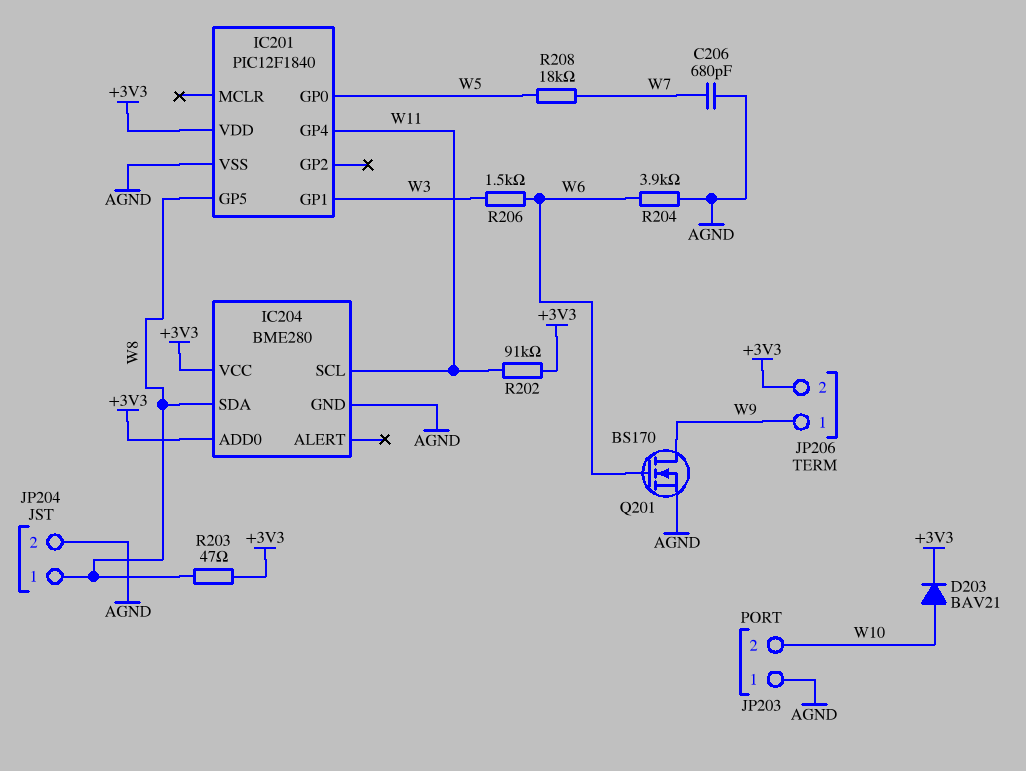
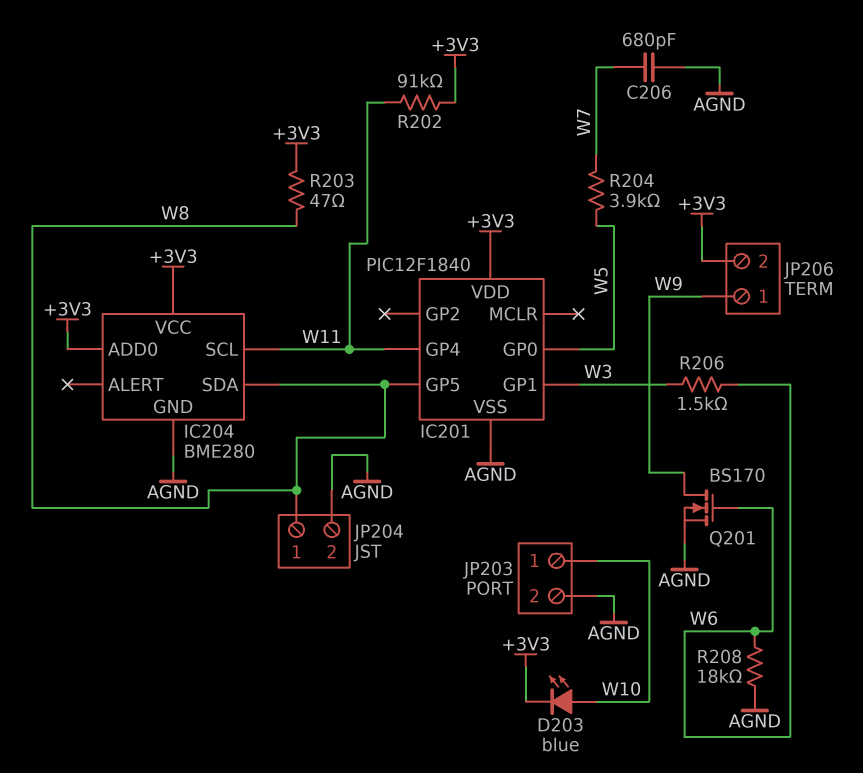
D203: diode BAV21 (A W10, K +3V3) -> LED blue (A W10, K +3V3)
JP203 pin 1: AGND -> W10
JP203 pin 2: W10 -> AGND
R204: 3.9k (AGND, W6) -> 3.9k (W5, W7)
R208: 18k (W5, W7) -> 18k (AGND, W6)

